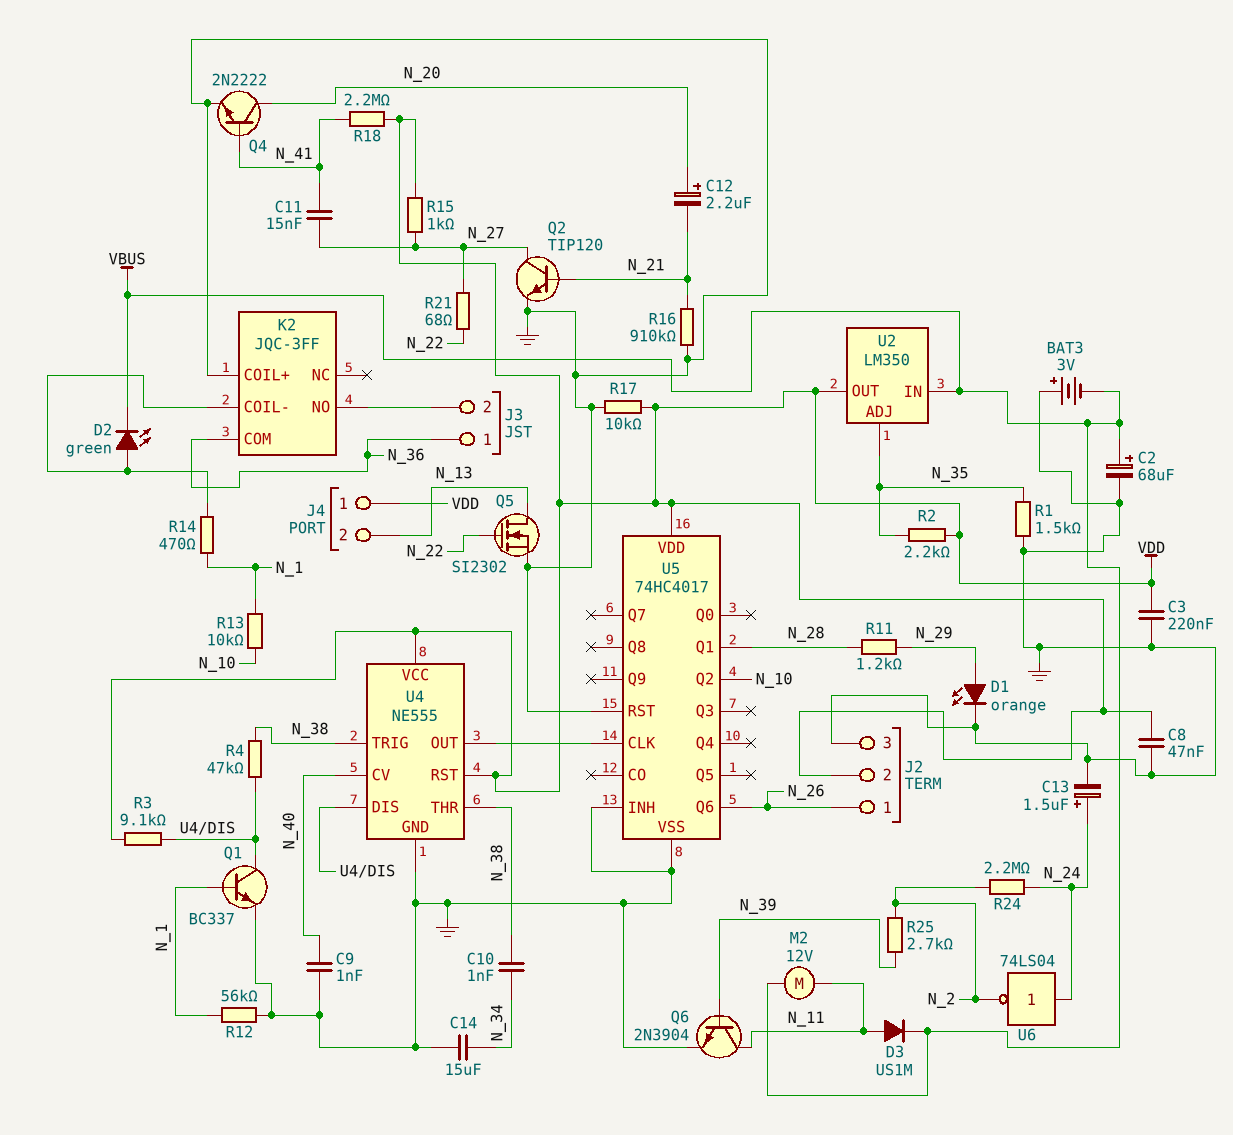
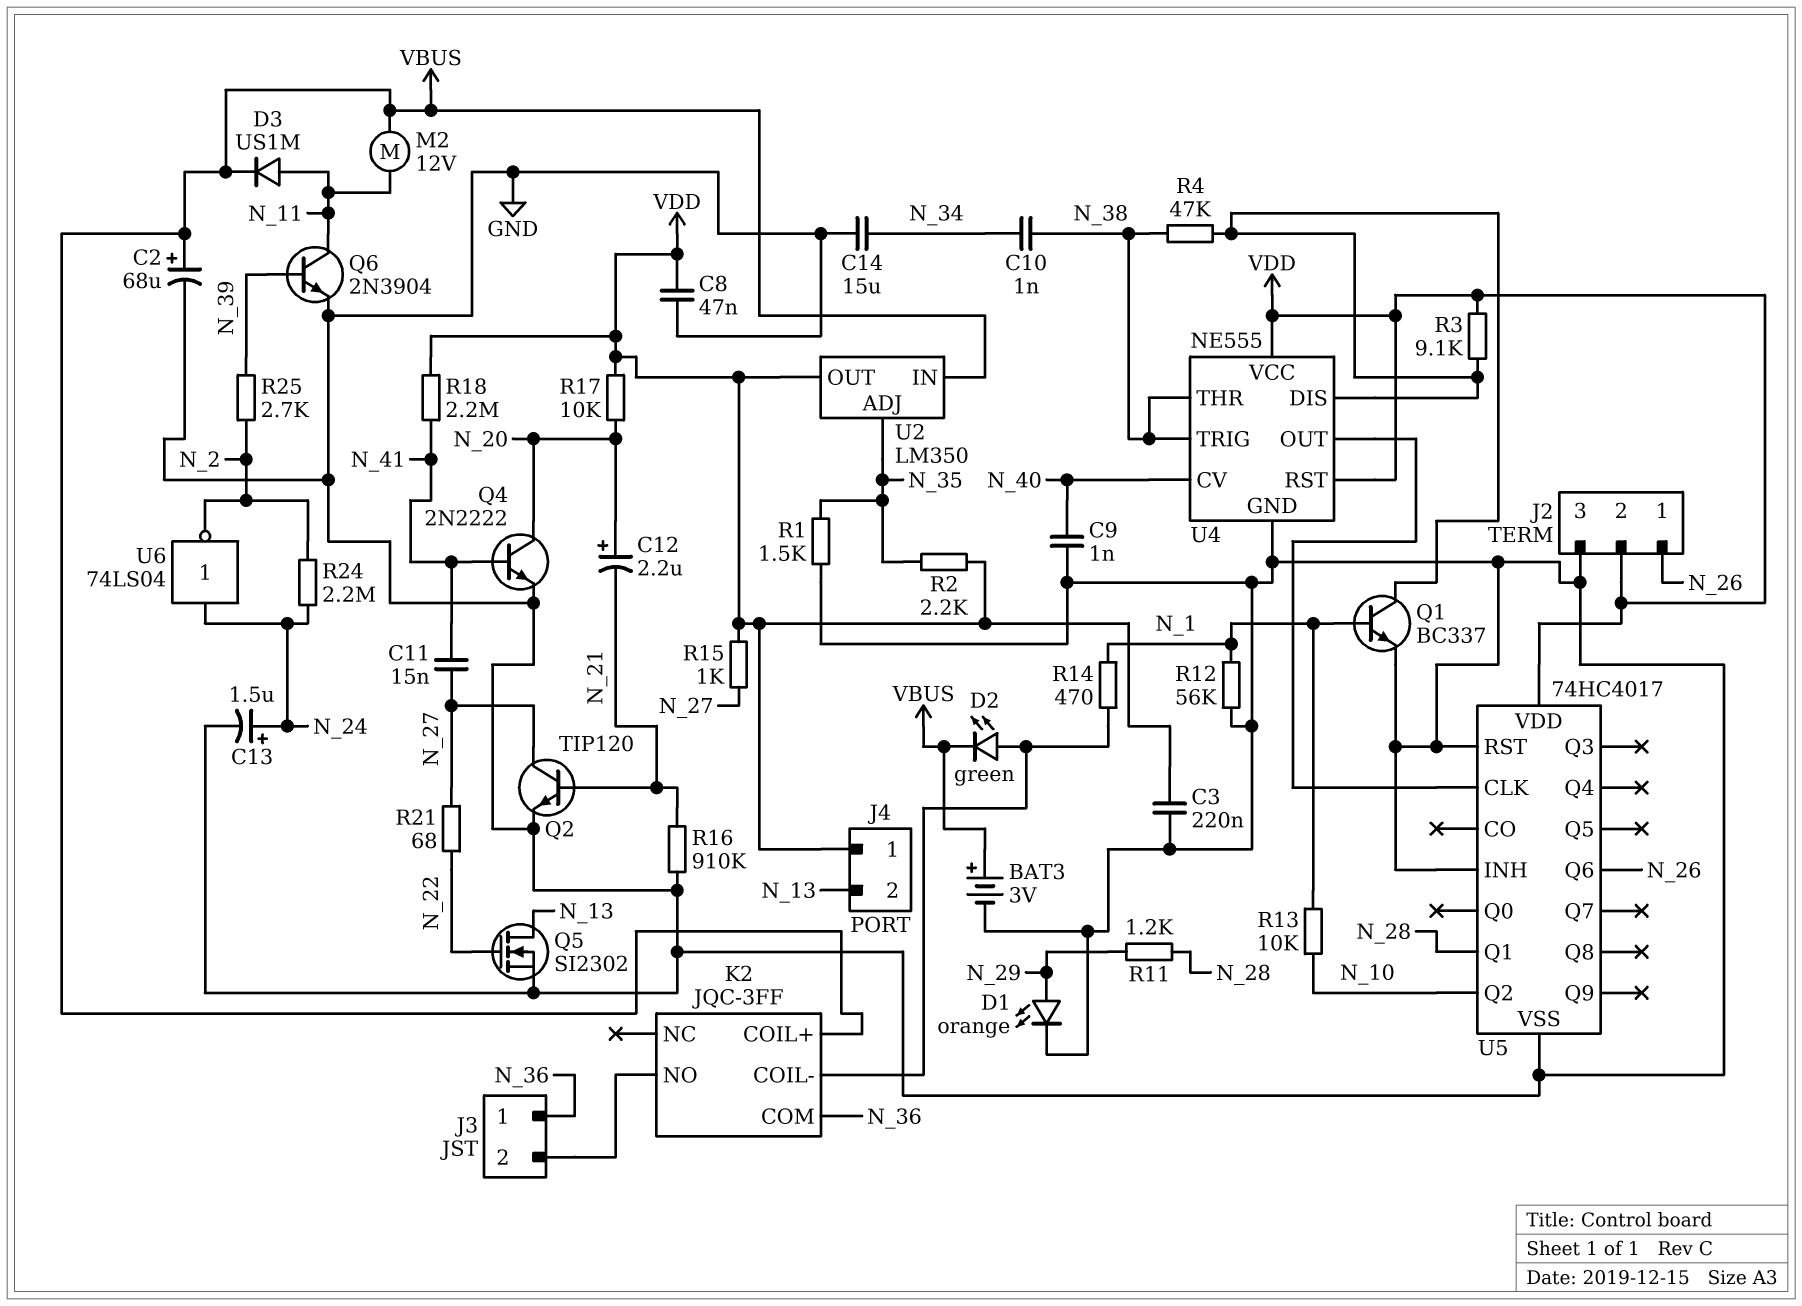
BAT3: 3V (plus GND, minus VBUS) -> 3V (plus VBUS, minus GND)
K2 pin COIL+: GND -> VBUS
R17: 10k (GND, VDD) -> 10k (N_20, VDD)

